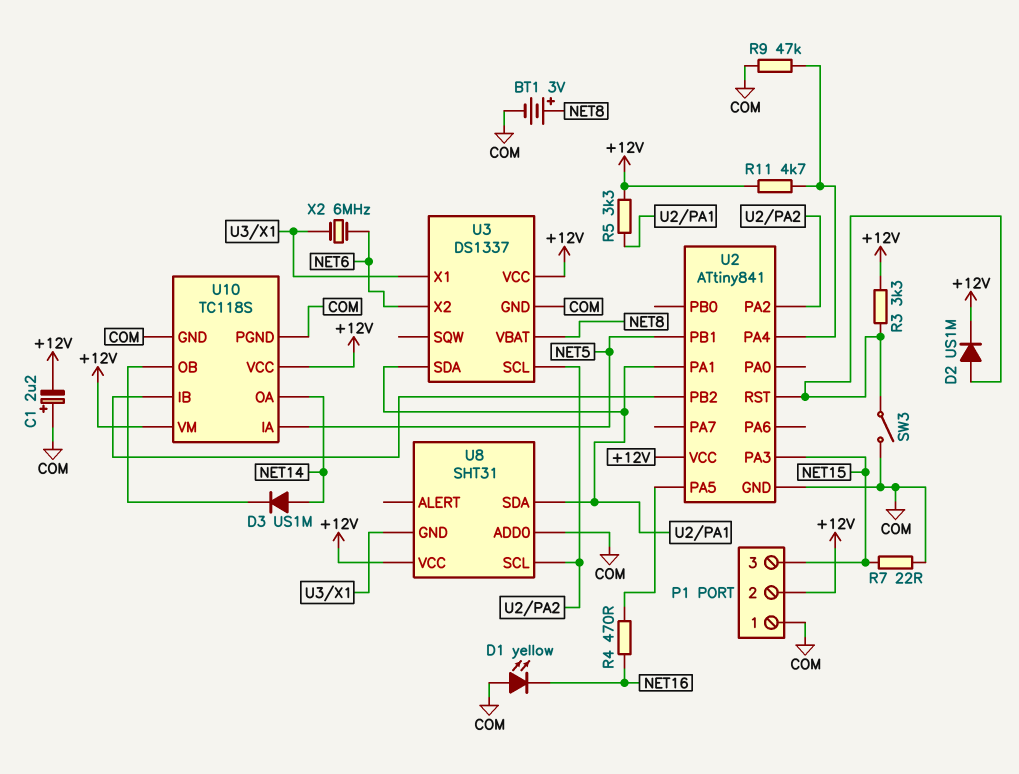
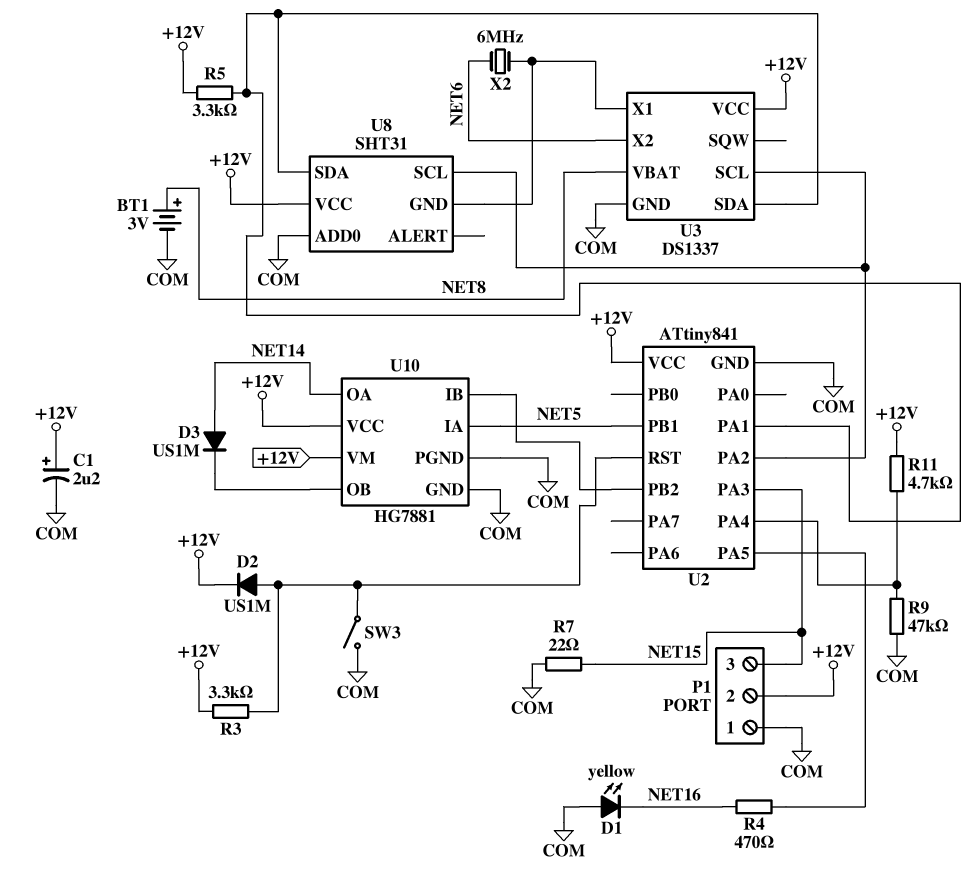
C1: 2.2uF (plus COM, minus +12V) -> 2.2uF (plus +12V, minus COM)
U10: TC118S -> HG7881

